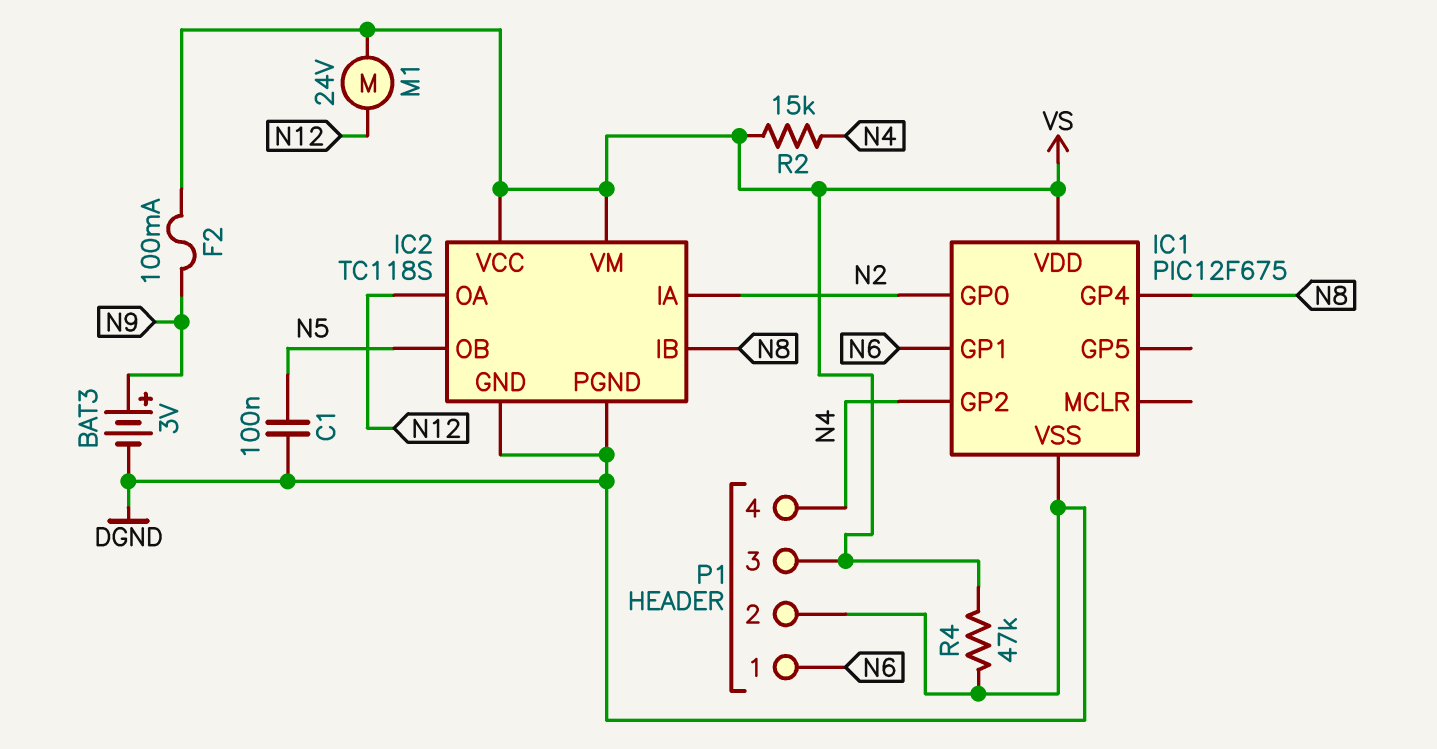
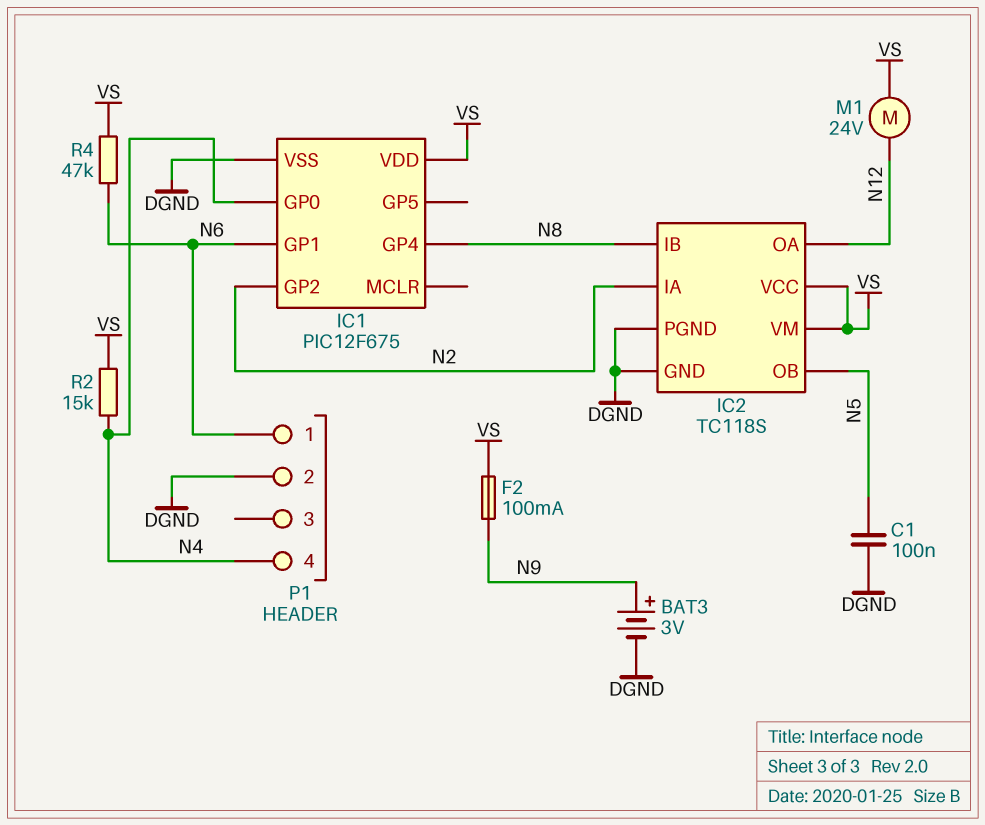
IC1 pin GP0: N2 -> N4
IC1 pin GP2: N4 -> N2
P1 pin 3: VS -> none
R4: 47k (DGND, VS) -> 47k (N6, VS)

